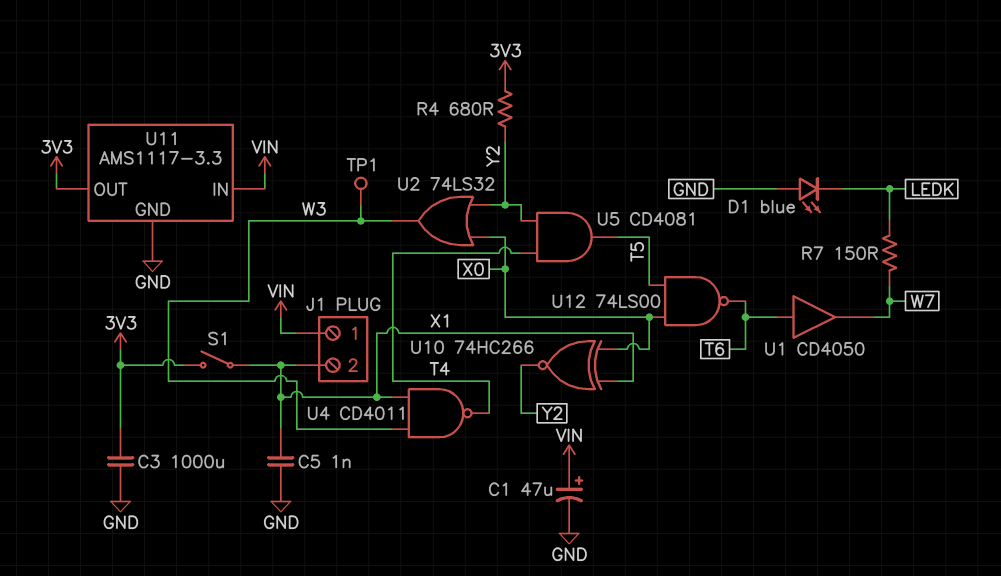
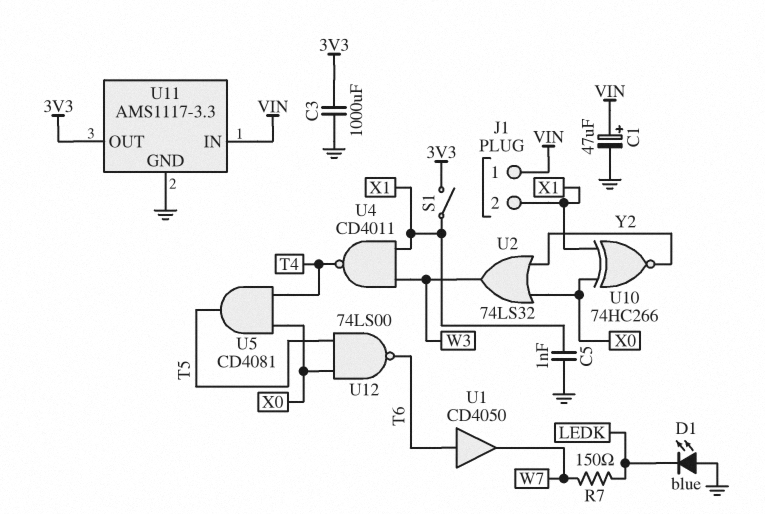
R4: 680 (3V3, Y2) -> none
TP1: test point (W3) -> none
U5: AND CD4081 (in T4, in Y2, out T5) -> AND CD4081 (in T4, in X0, out T5)

